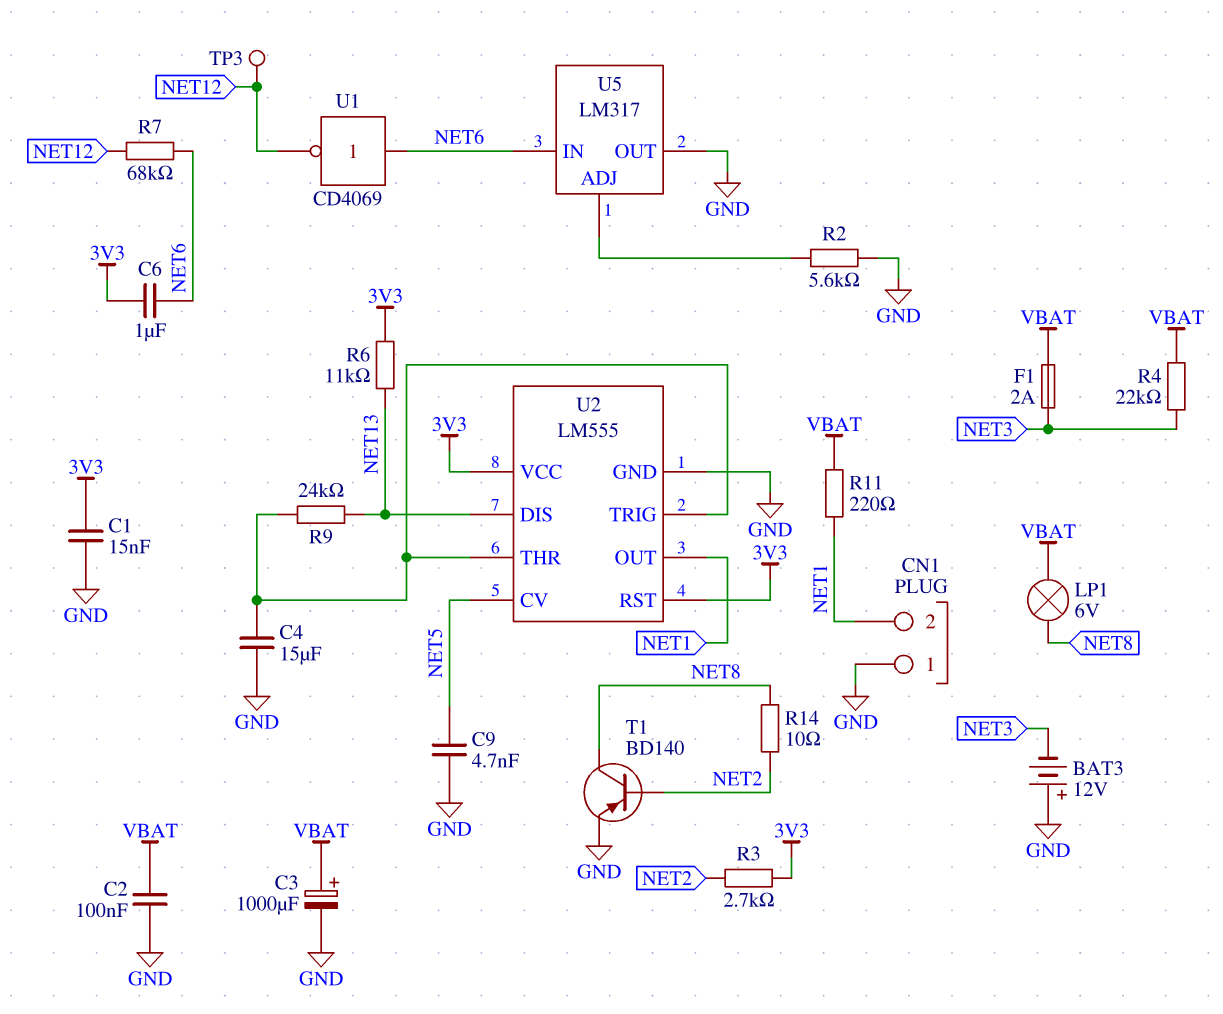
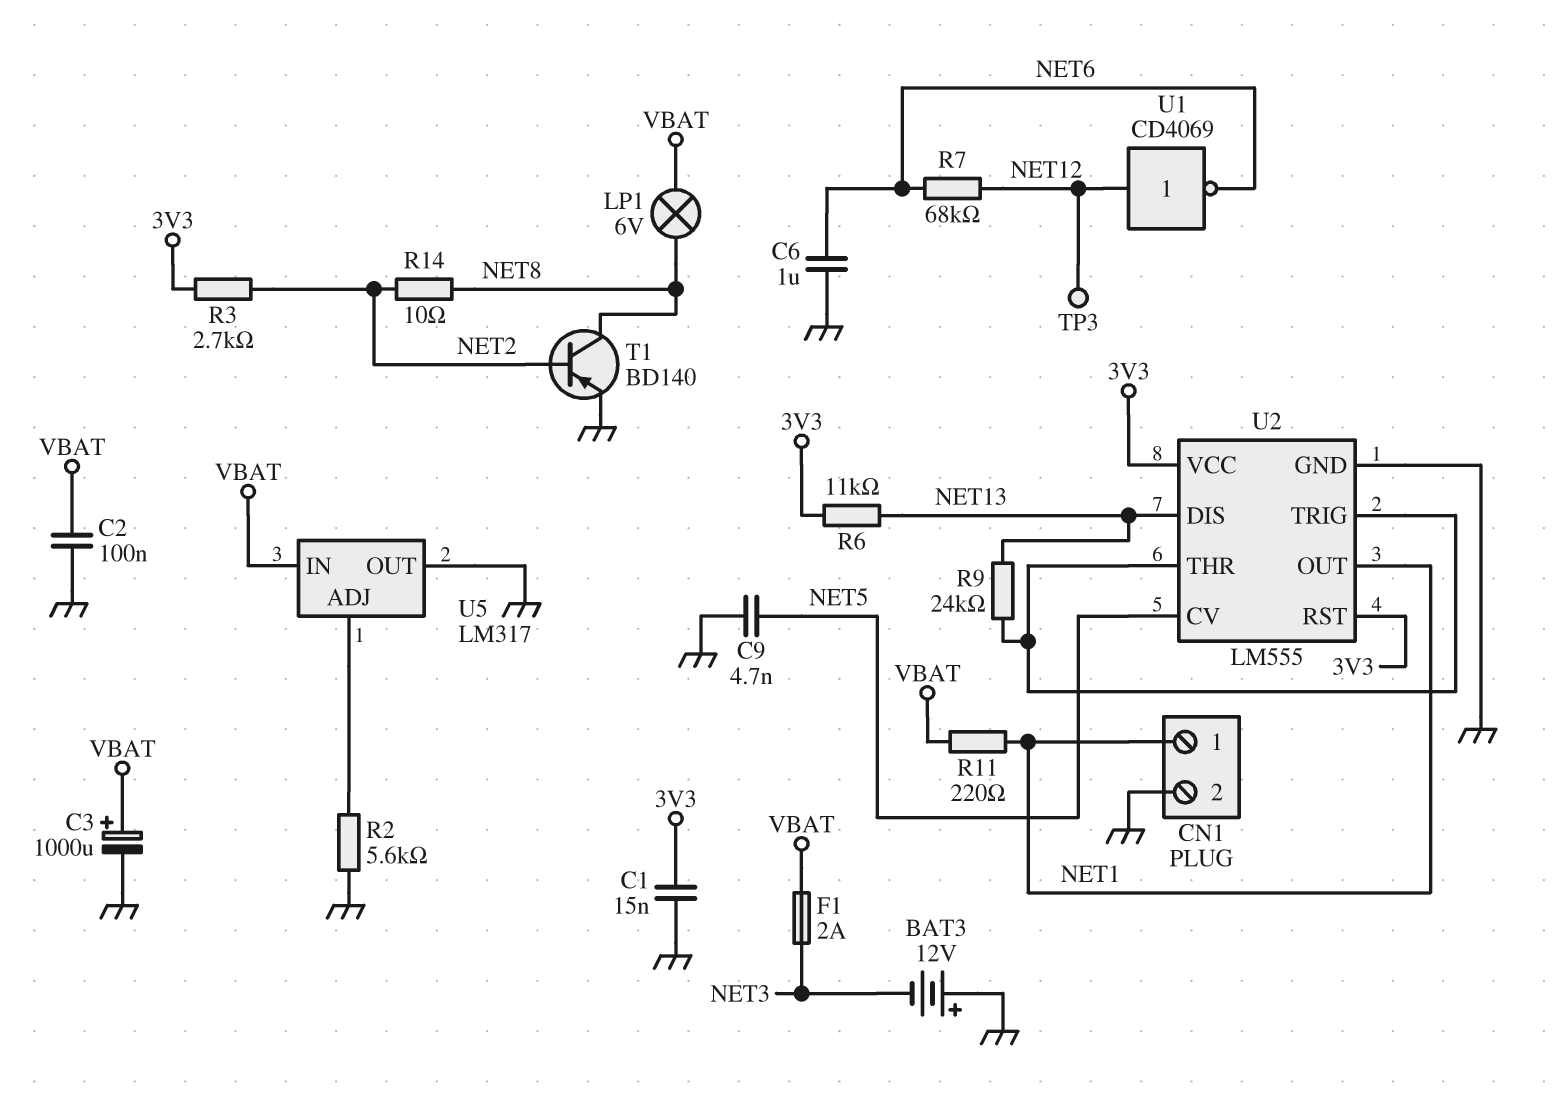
C4: 15uF (GND, U2/THR) -> none
C6: 1uF (3V3, NET6) -> 1uF (GND, NET6)
CN1 pin 1: GND -> NET1
CN1 pin 2: NET1 -> GND
R4: 22k (NET3, VBAT) -> none
U1: NOT CD4069 (in NET6, out NET12) -> NOT CD4069 (in NET12, out NET6)
U5 pin IN: NET6 -> VBAT

